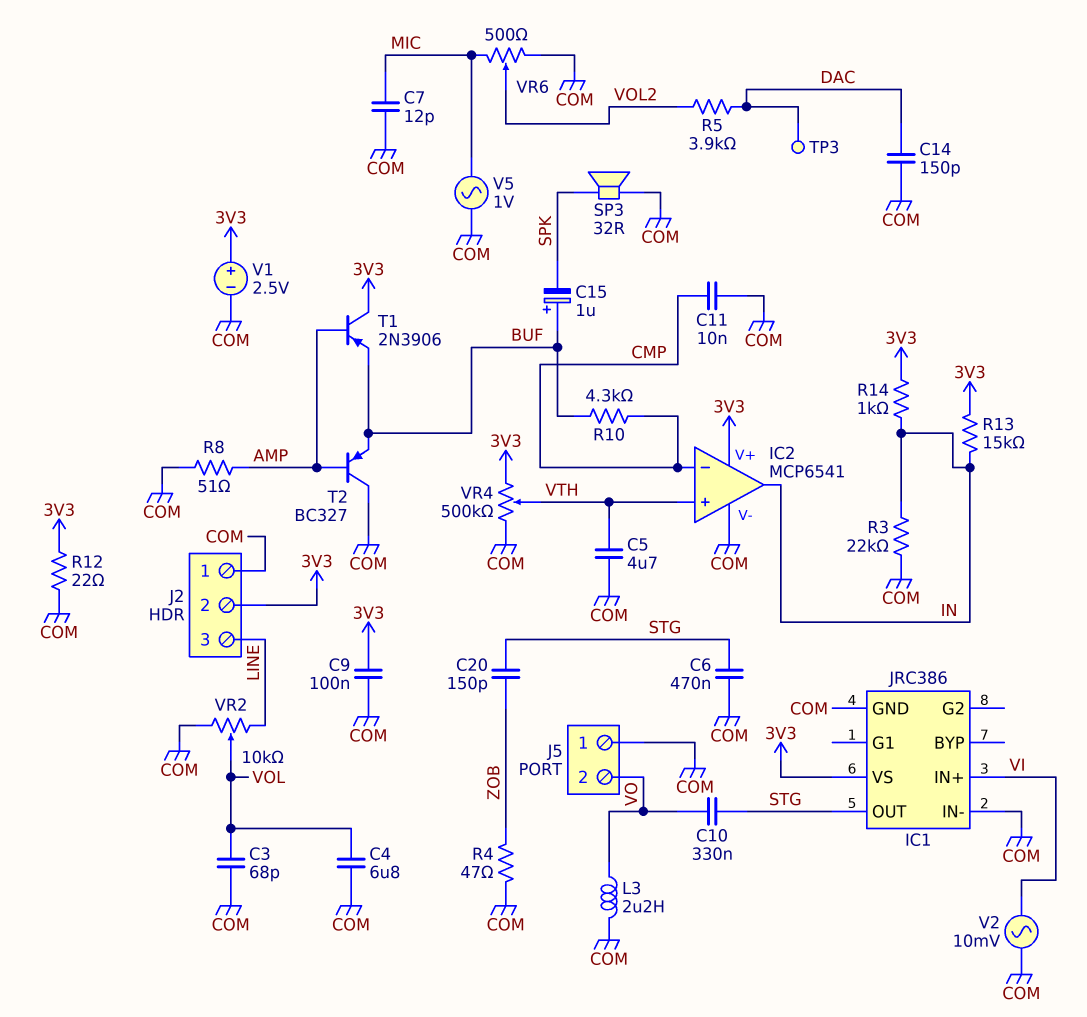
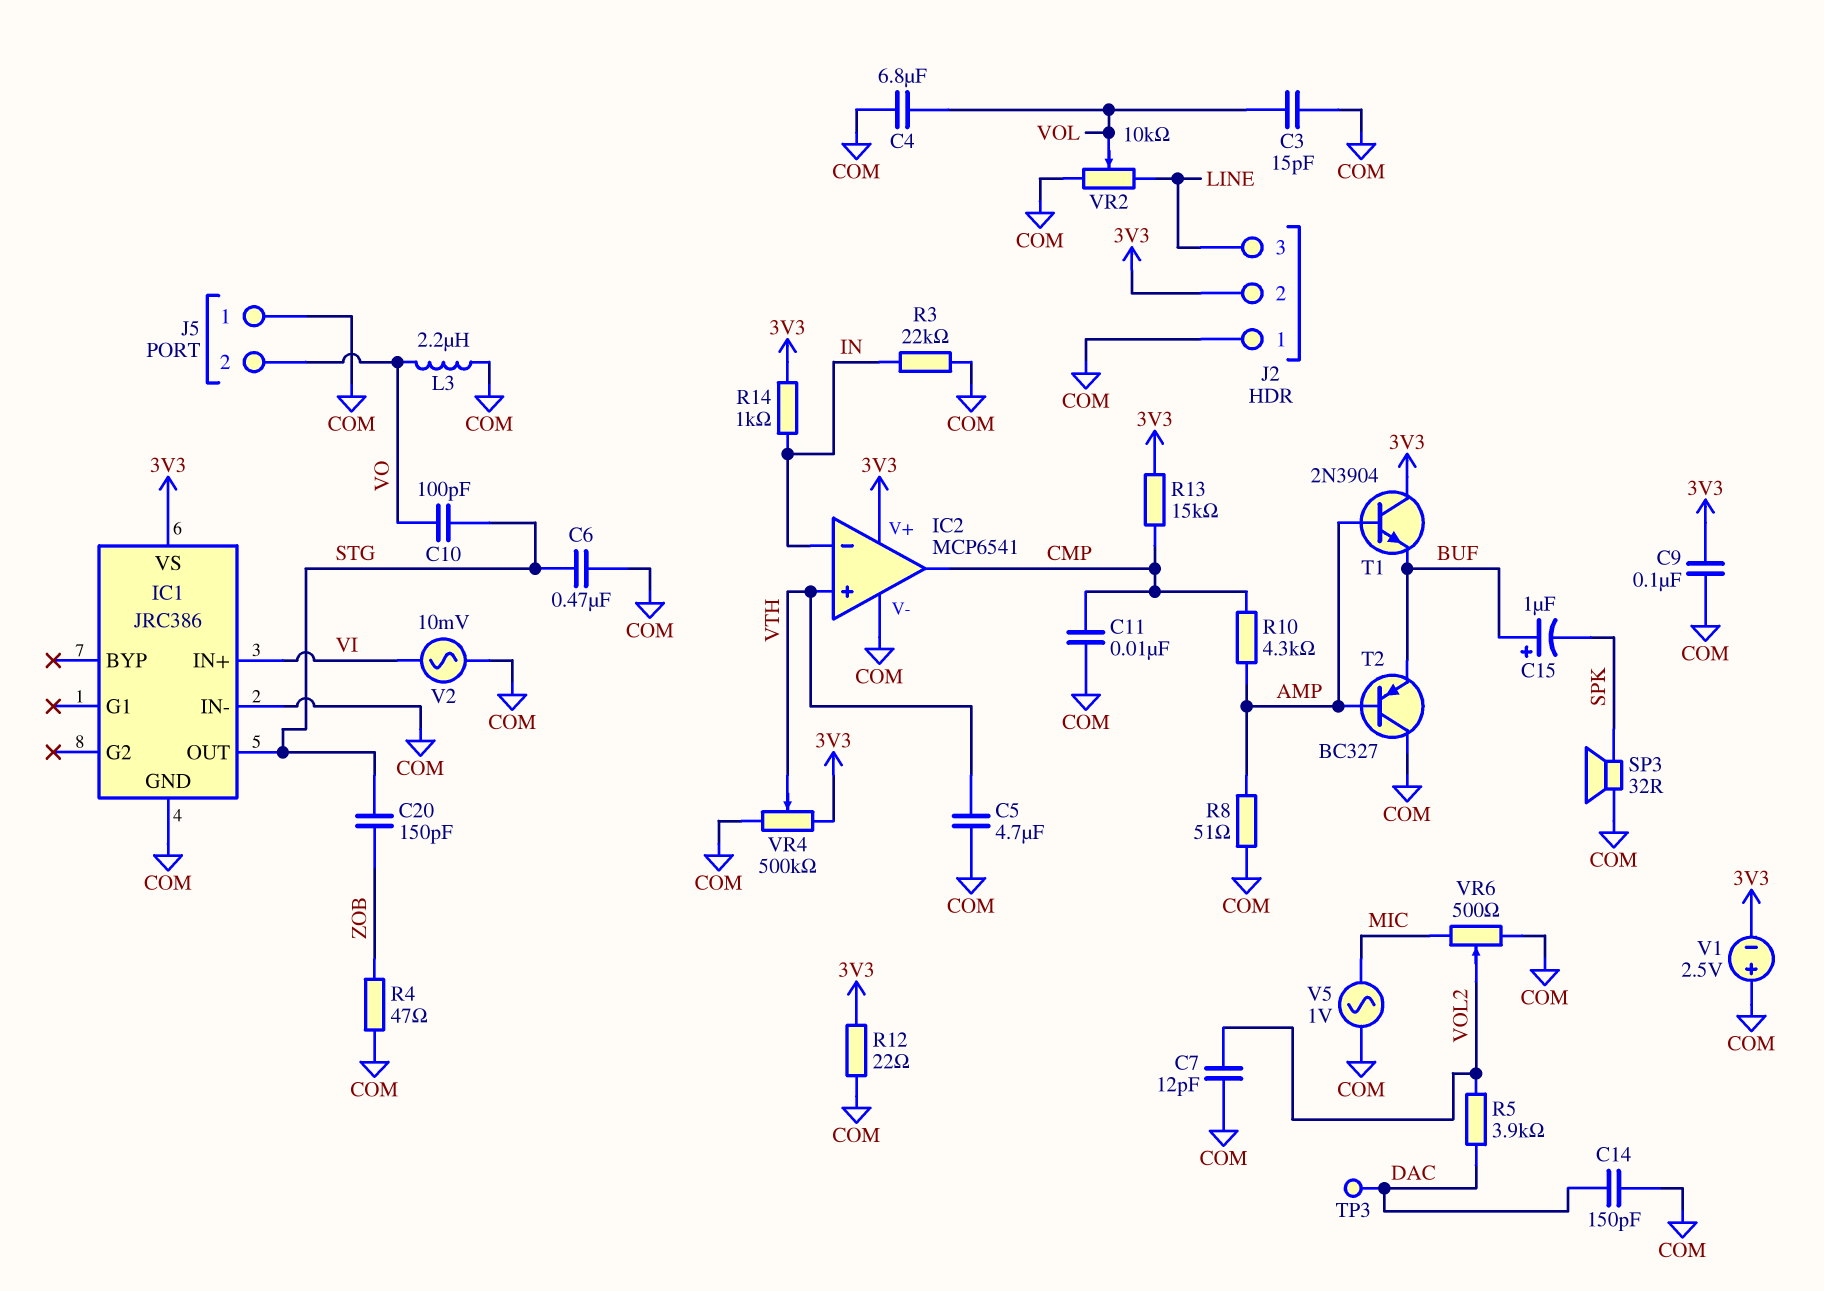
C3: 68pF (COM, VOL) -> 15pF (COM, VOL)
C7: 12pF (COM, MIC) -> 12pF (COM, VOL2)
C10: 330nF (STG, VO) -> 100pF (STG, VO)
IC2 pin in-: CMP -> IN
IC2 pin out: IN -> CMP
R10: 4.3k (BUF, CMP) -> 4.3k (AMP, CMP)
R13: 15k (3V3, IN) -> 15k (3V3, CMP)
T1: PNP 2N3906 (B AMP, C 3V3, E BUF) -> NPN 2N3904 (B AMP, C 3V3, E BUF)
V1: 2.5V (plus 3V3, minus COM) -> 2.5V (plus COM, minus 3V3)

